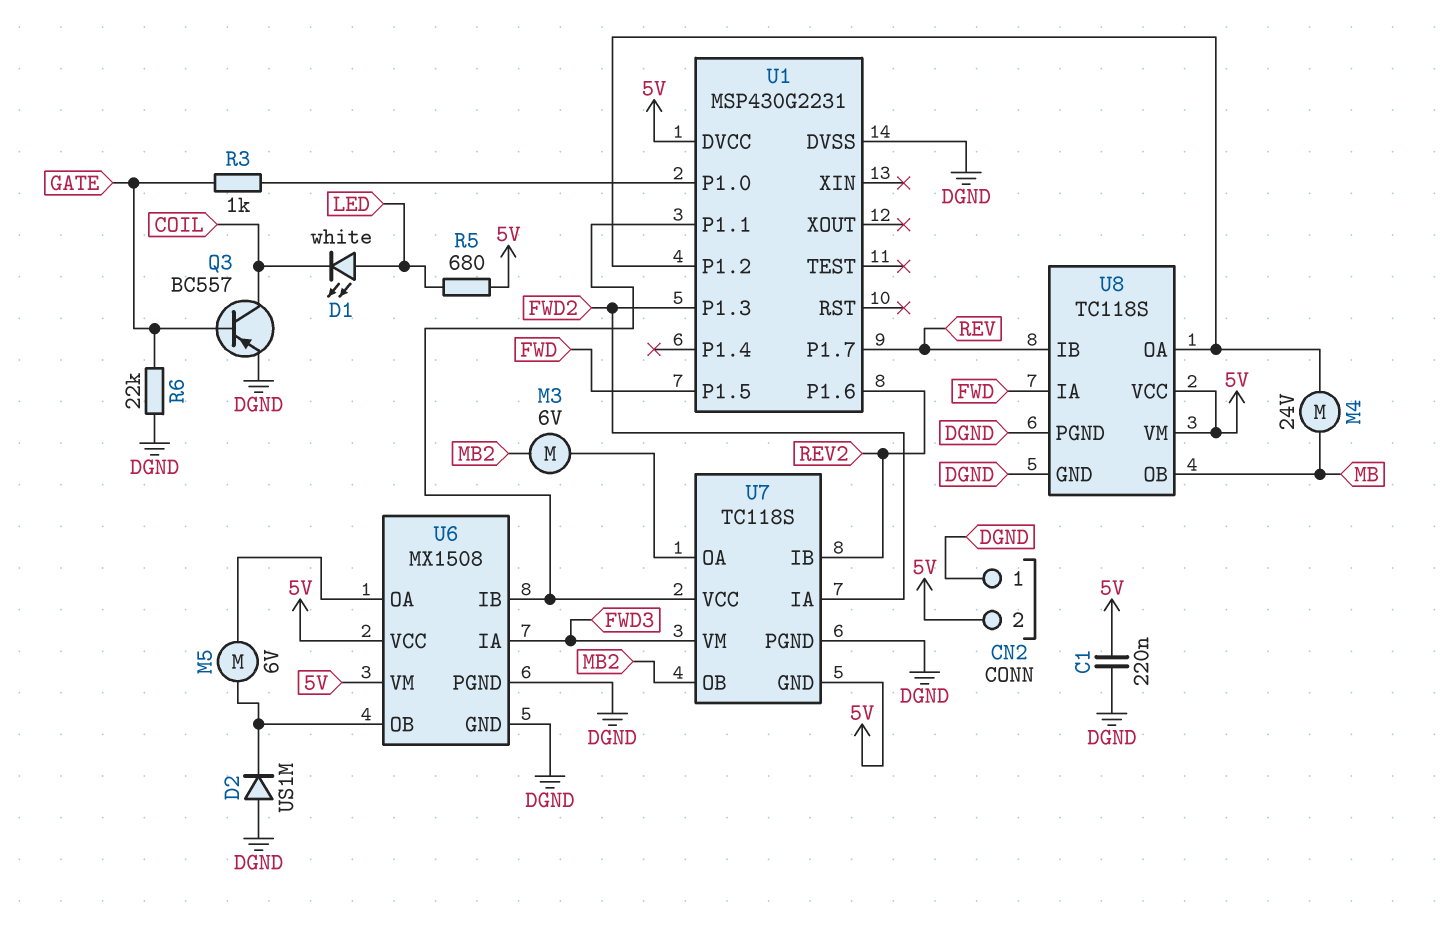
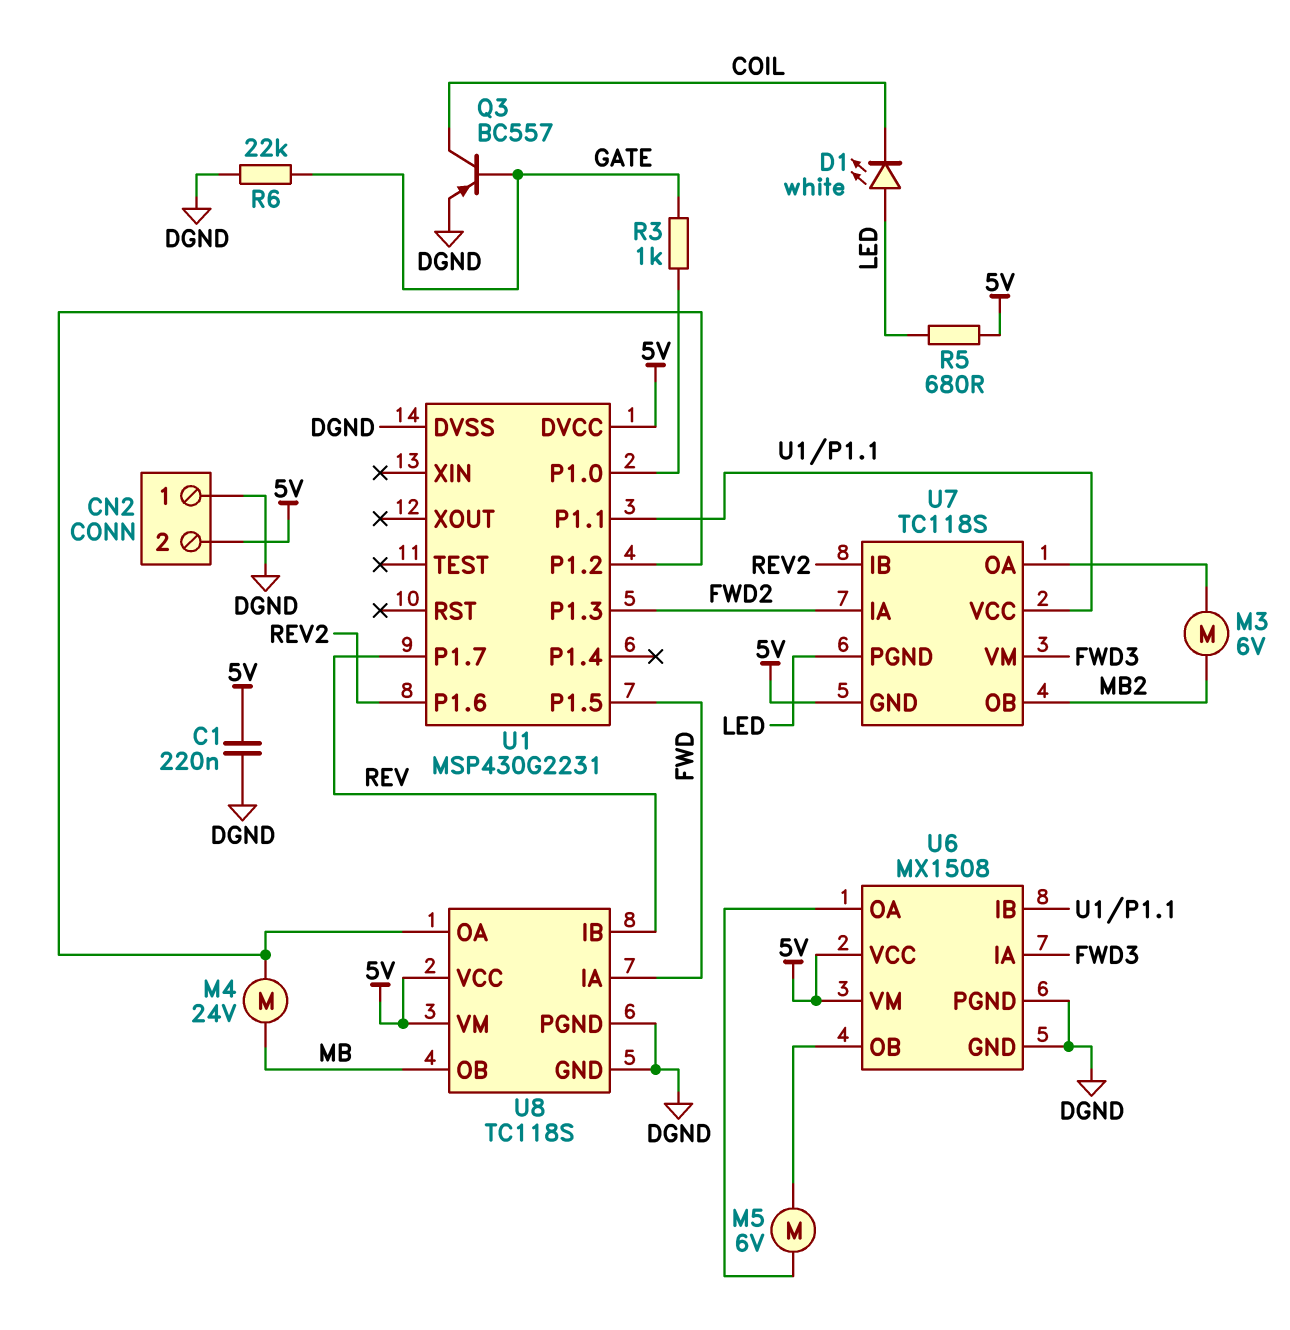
D2: diode US1M (A DGND, K U6/OB) -> none
U7 pin PGND: DGND -> LED

